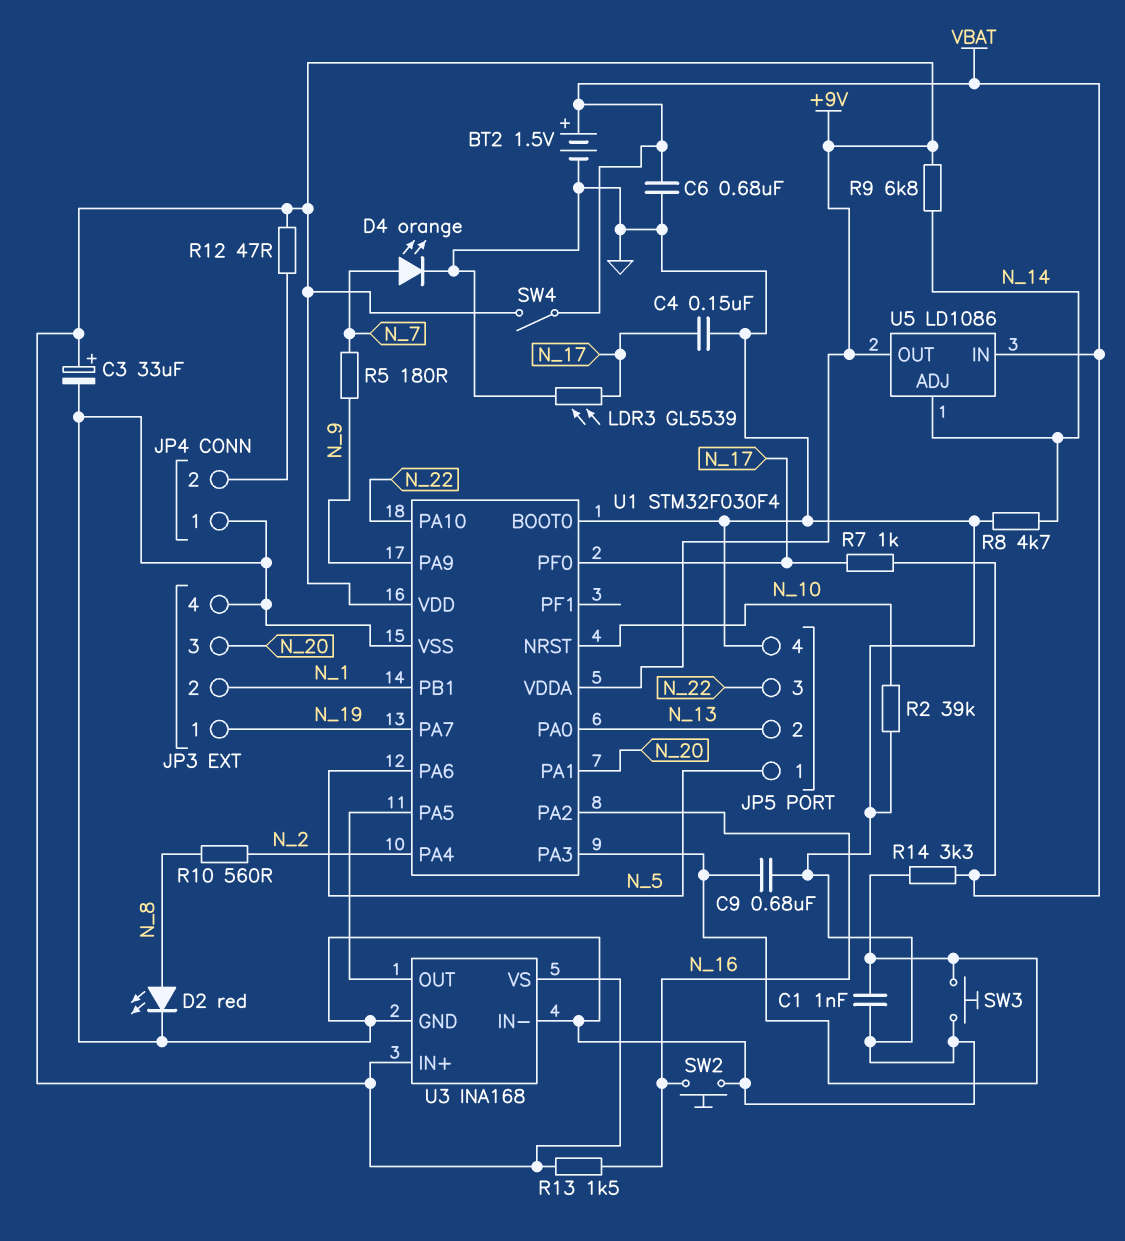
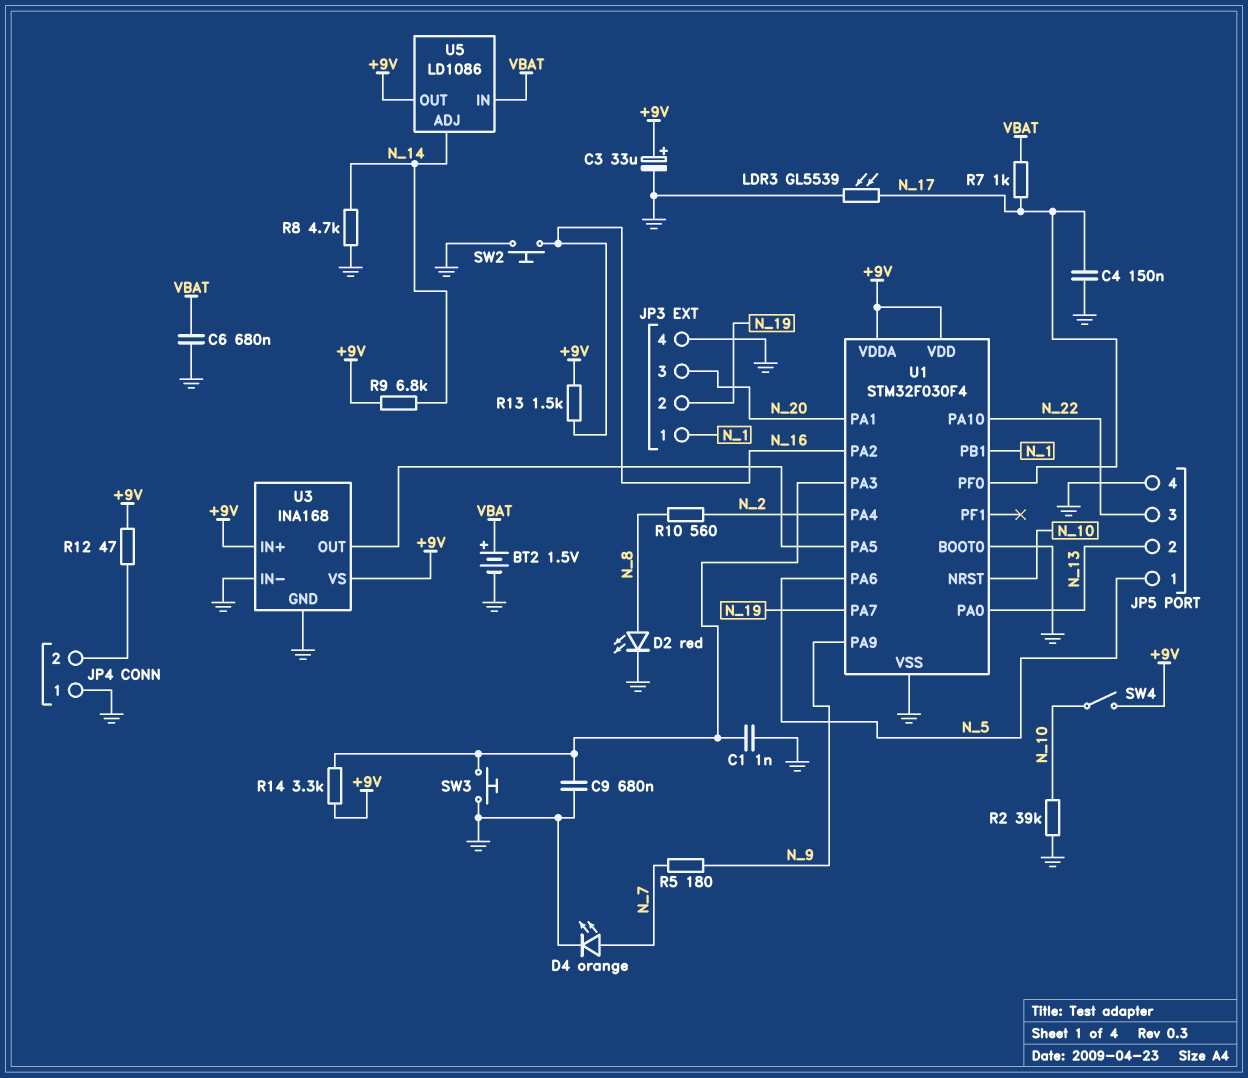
JP3 pin 1: N_19 -> N_1
JP3 pin 2: N_1 -> N_19
R14: 3.3k (U1/PA3, VBAT) -> 3.3k (+9V, U1/PA3)
SW4: switch (+9V, VBAT) -> switch (+9V, N_10)

